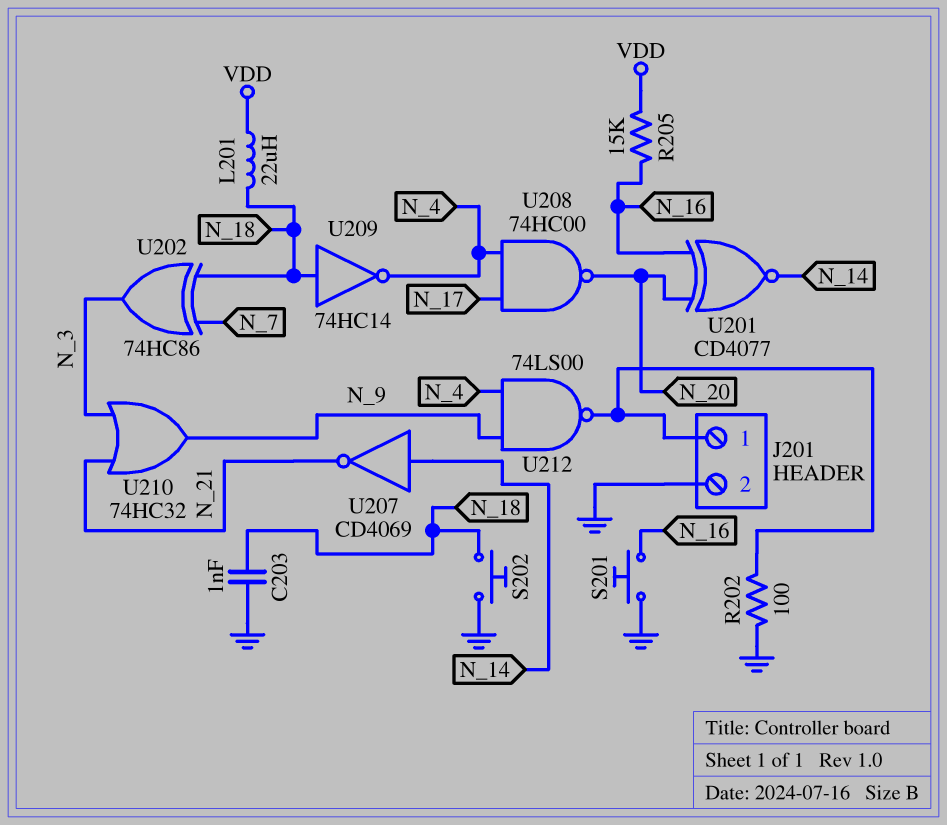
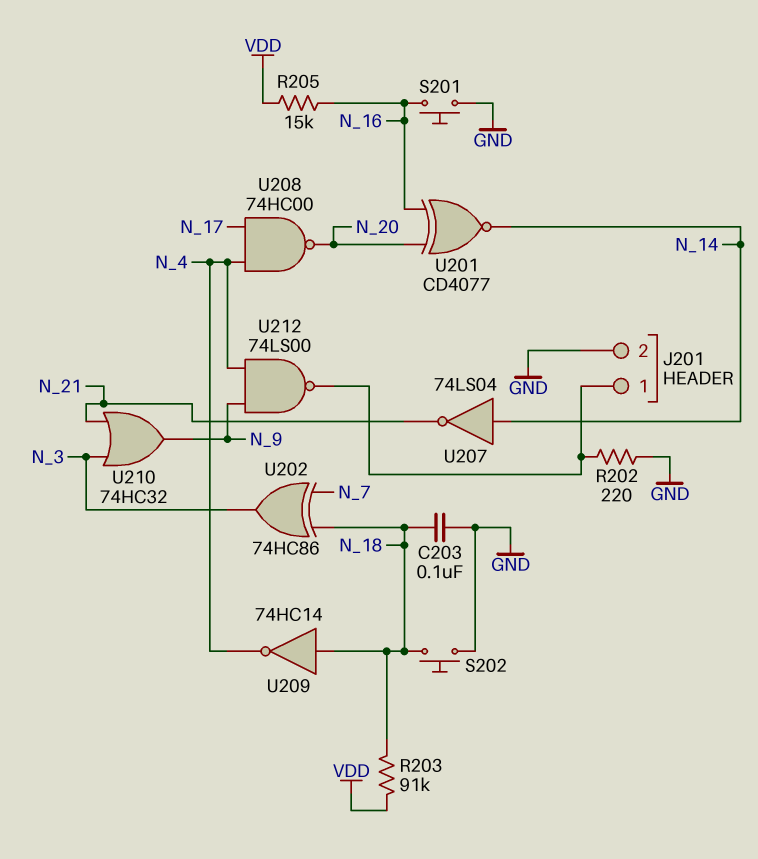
C203: 1nF (GND, N_18) -> 100nF (GND, N_18)
L201: 22uH (N_18, VDD) -> none
R202: 100 (GND, J201/1) -> 220 (GND, J201/1)
R203: none -> 91k (N_18, VDD)
U207: NOT CD4069 (in N_14, out N_21) -> NOT 74LS04 (in N_14, out N_21)

